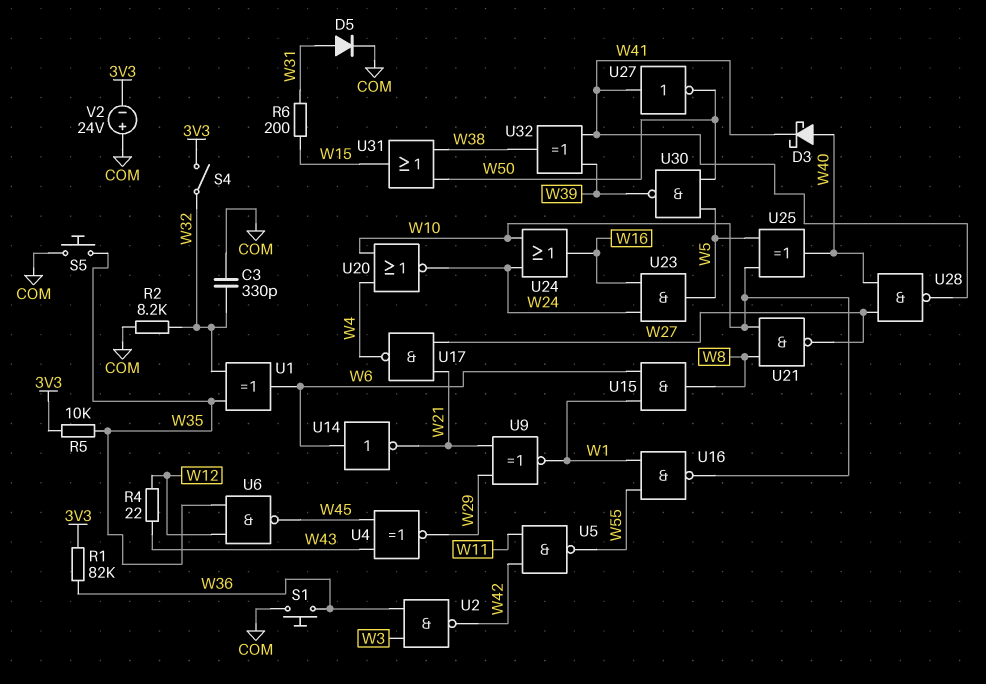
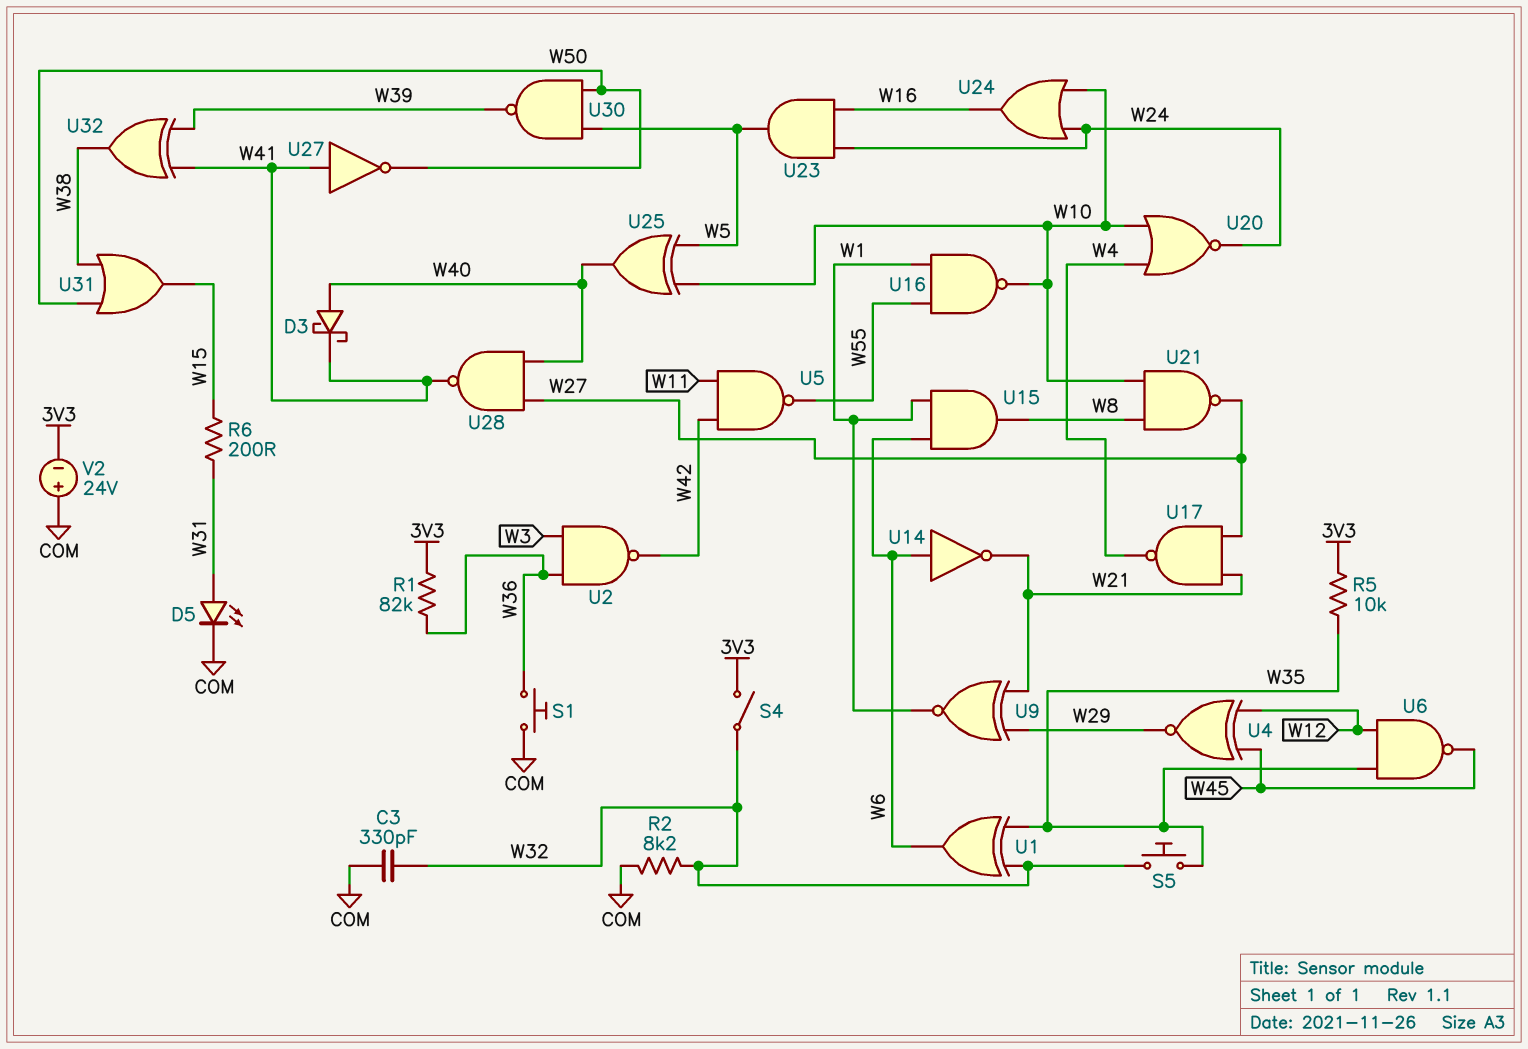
D5: diode (A W31, K COM) -> LED (A W31, K COM)
R4: 22 (W12, W43) -> none
S5: button (COM, W35) -> button (W32, W35)
U4: XNOR (in W43, in W45, out W29) -> XNOR (in W12, in W45, out W29)

